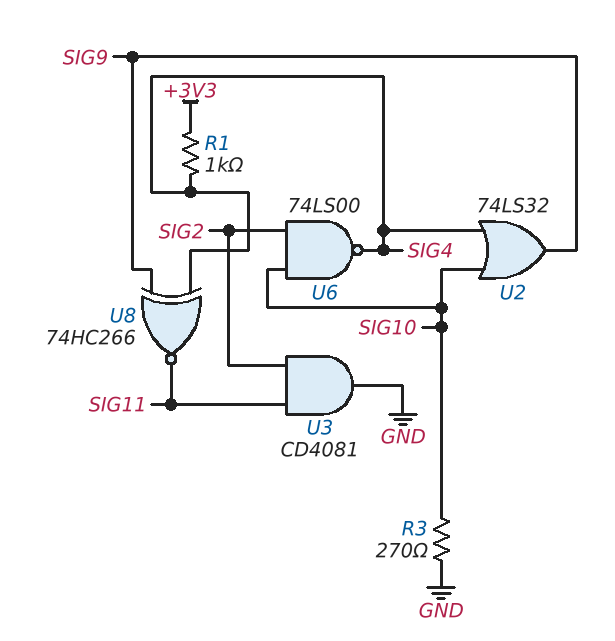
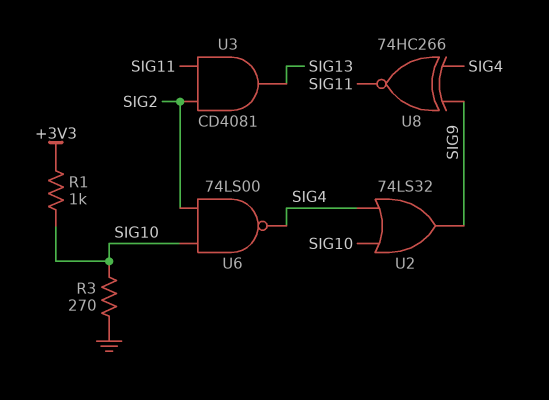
R1: 1k (+3V3, SIG4) -> 1k (+3V3, SIG10)
U3: AND CD4081 (in SIG2, in SIG11, out GND) -> AND CD4081 (in SIG2, in SIG11, out SIG13)

